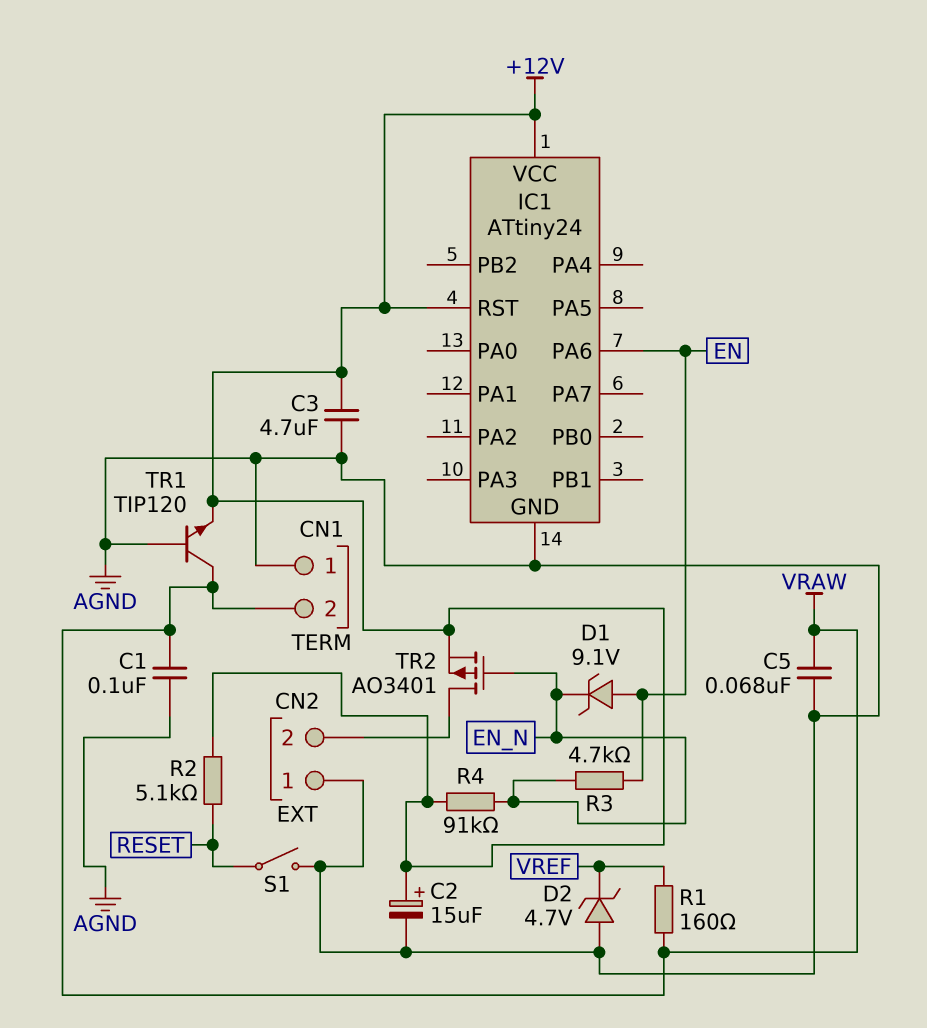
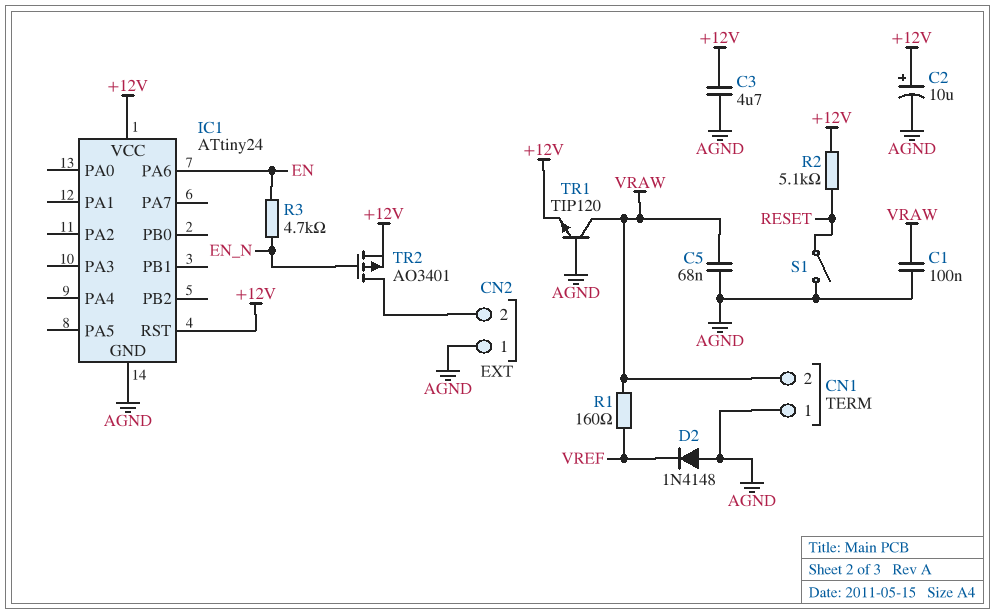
C2: 15uF (plus +12V, minus AGND) -> 10uF (plus +12V, minus AGND)
D1: zener 9.1V (A EN, K EN_N) -> none
D2: zener 4.7V (A AGND, K VREF) -> diode 1N4148 (A AGND, K VREF)
R4: 91k (+12V, EN_N) -> none

